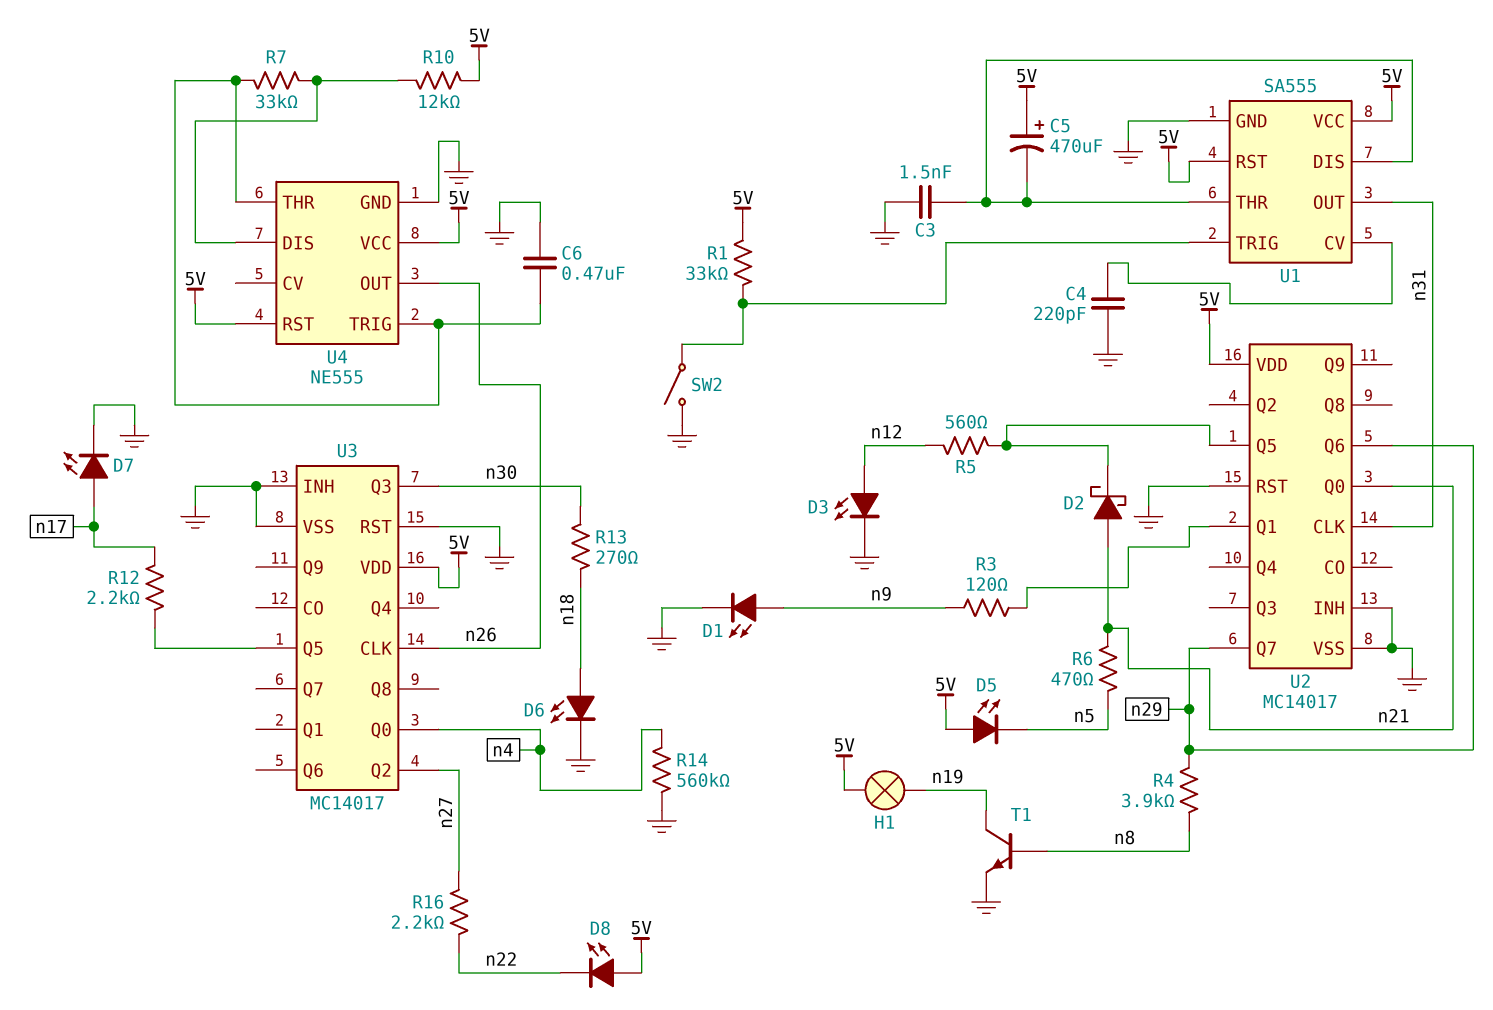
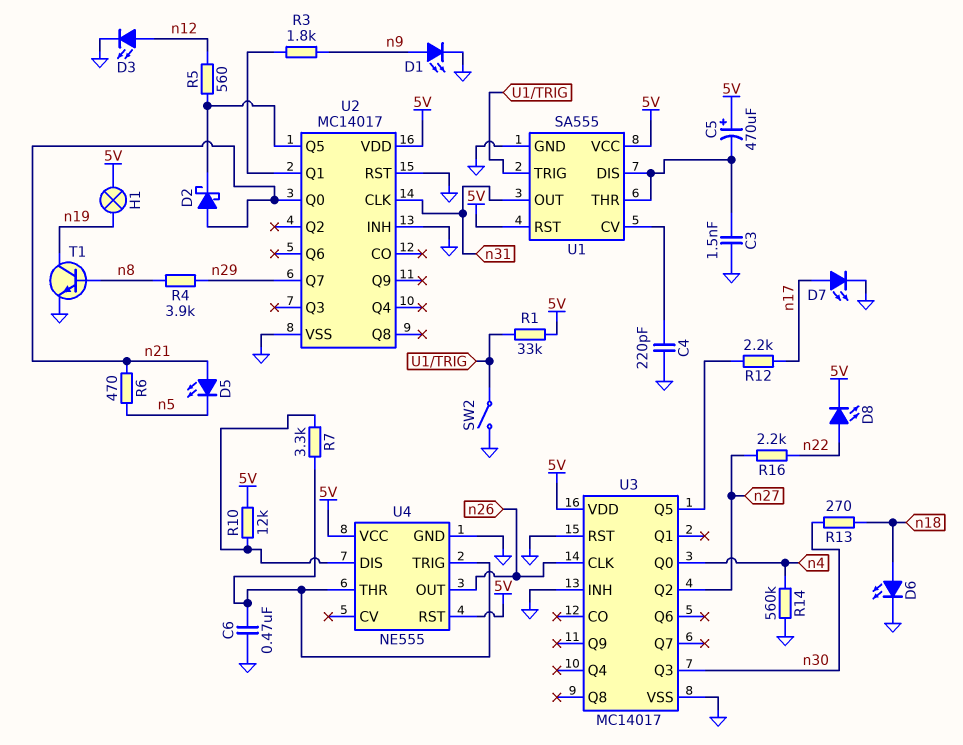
D5: LED (A 5V, K n5) -> LED (A n21, K n5)
D8: LED (A 5V, K n22) -> LED (A n22, K 5V)
R3: 120 (U2/Q1, n9) -> 1.8k (U2/Q1, n9)
R7: 33k (U4/DIS, U4/THR) -> 3.3k (U4/DIS, U4/THR)
U2 pin Q6: n29 -> none

